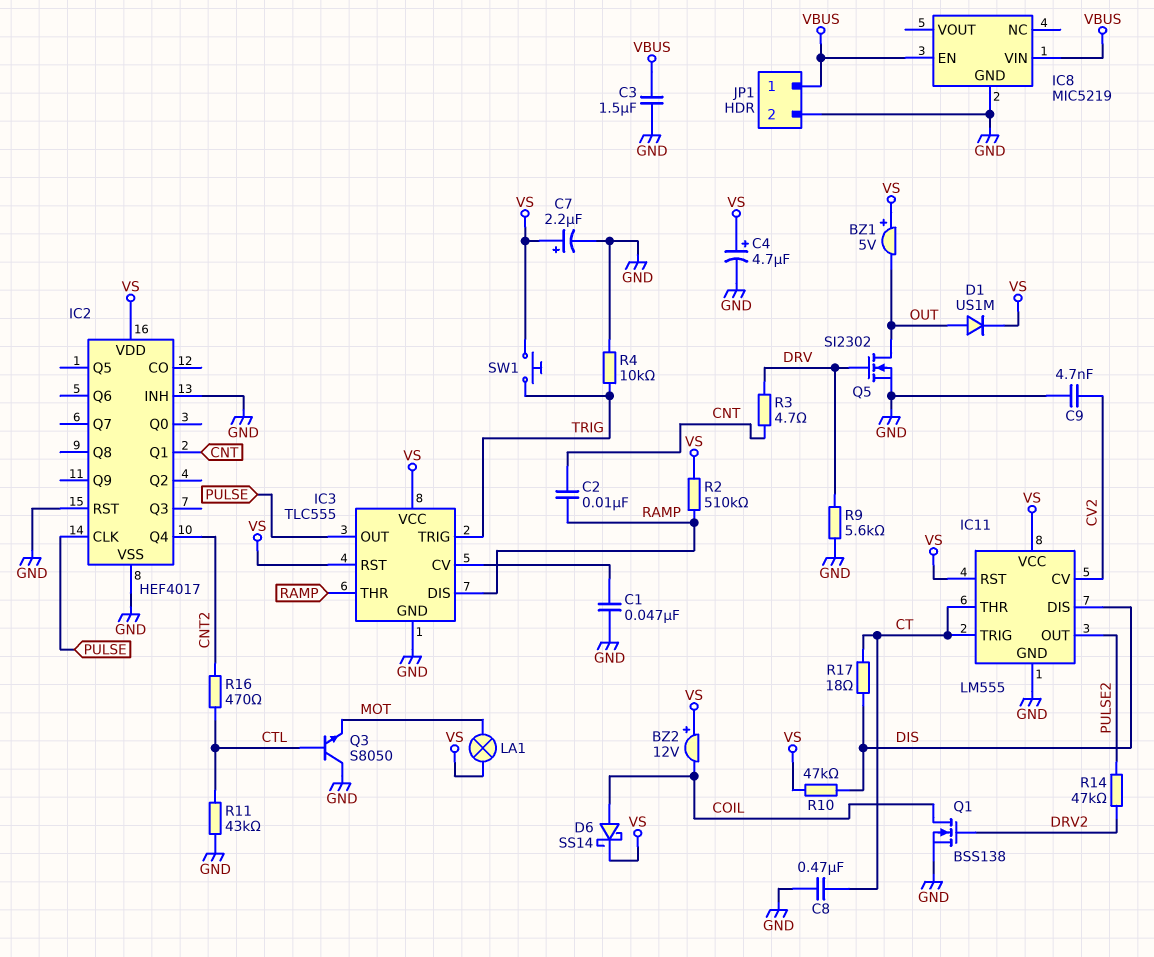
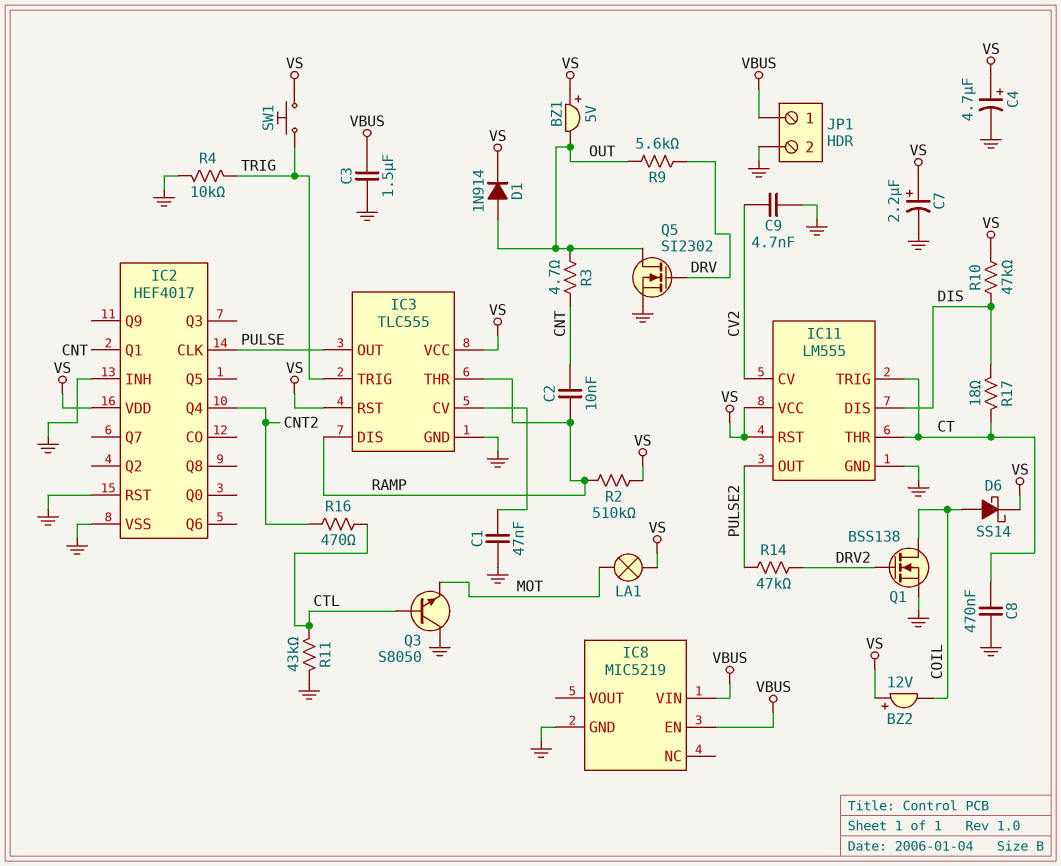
D1: diode US1M (A OUT, K VS) -> diode 1N914 (A OUT, K VS)
R3: 4.7 (CNT, DRV) -> 4.7 (CNT, OUT)
R9: 5.6k (DRV, GND) -> 5.6k (DRV, OUT)

